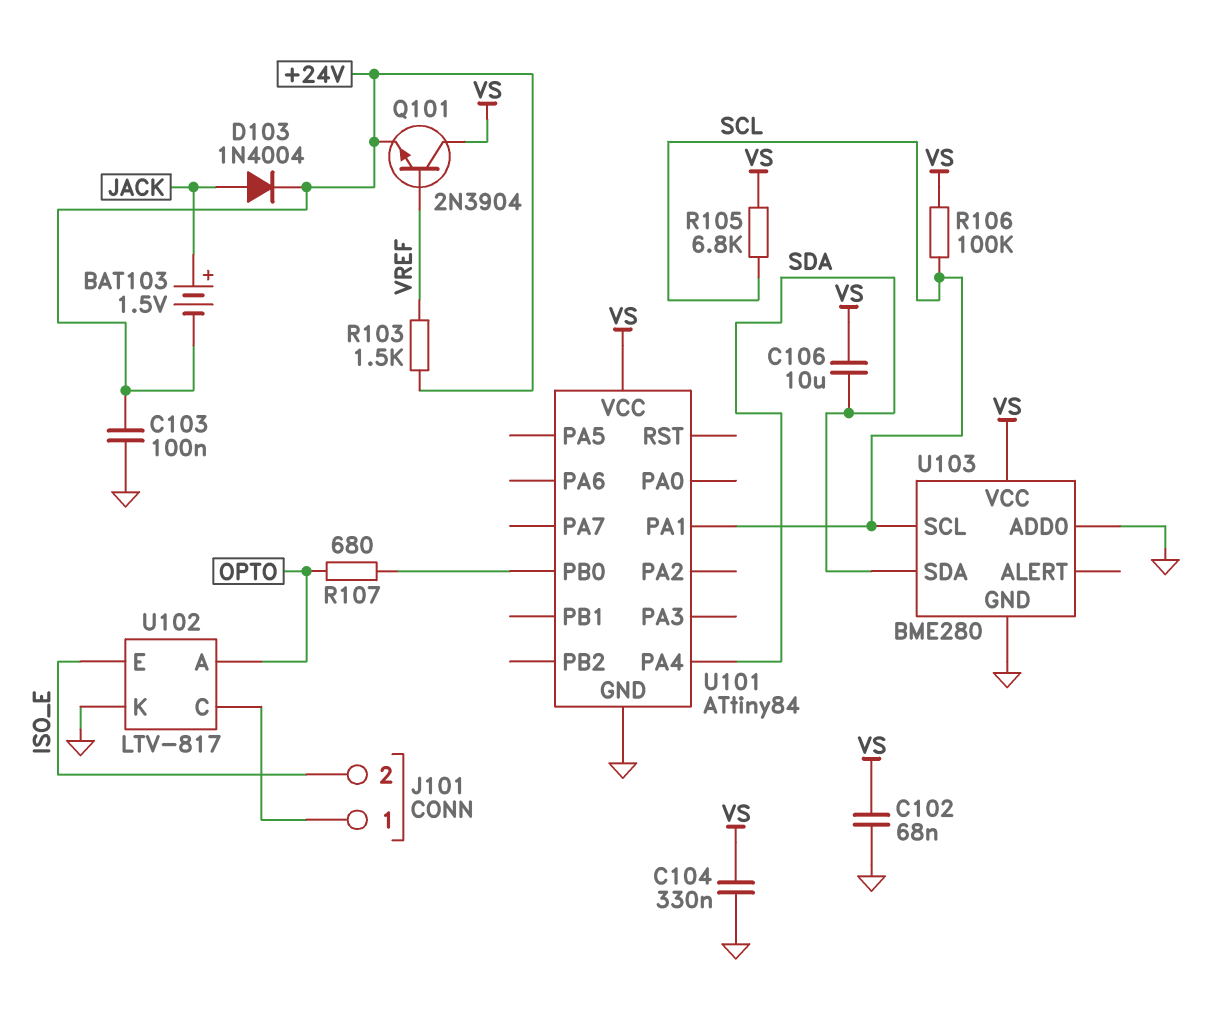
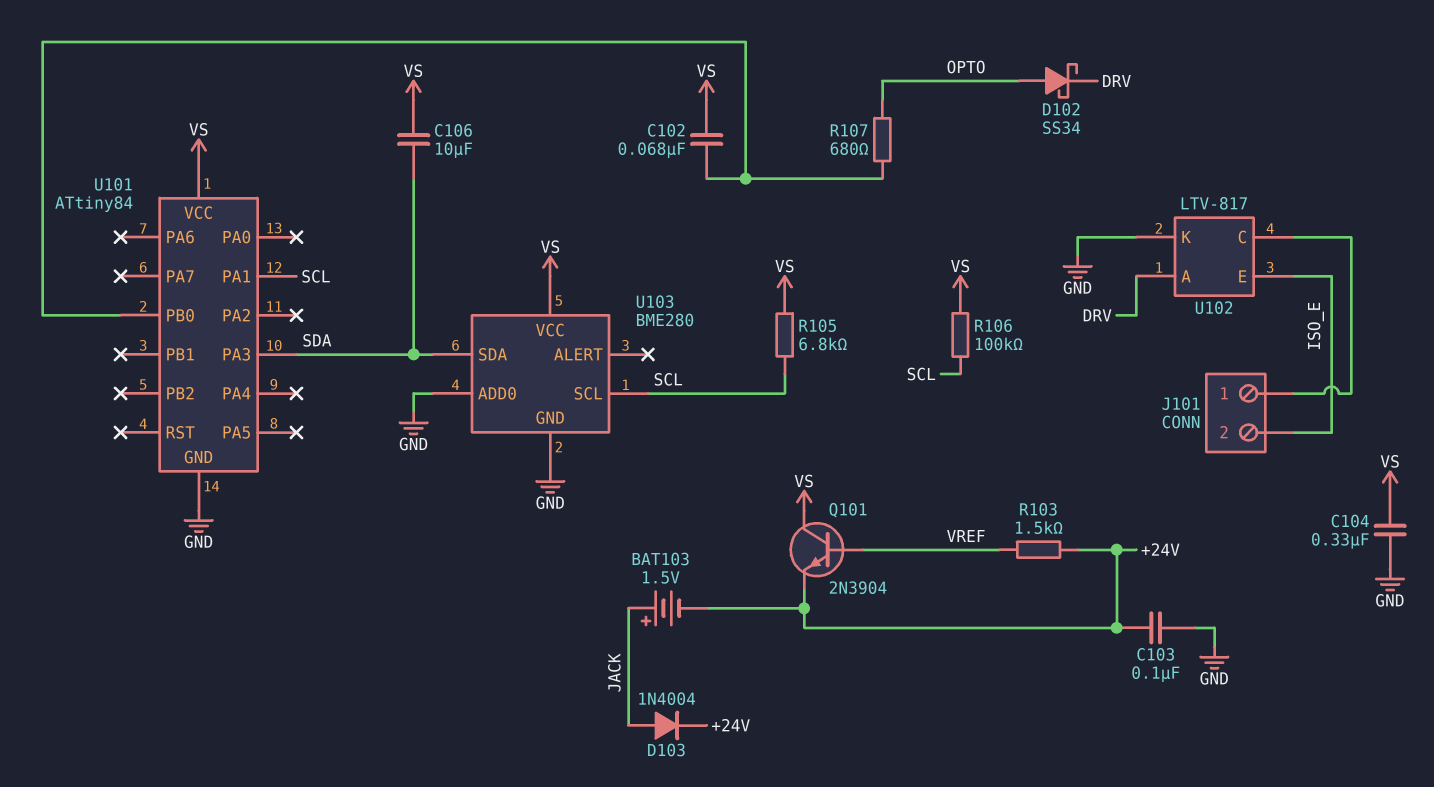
C102: 68nF (GND, VS) -> 68nF (U101/PB0, VS)
D102: none -> schottky SS34 (A OPTO, K DRV)
U101 pin PA3: none -> SDA
U101 pin PA4: SDA -> none
U102 pin A: OPTO -> DRV

